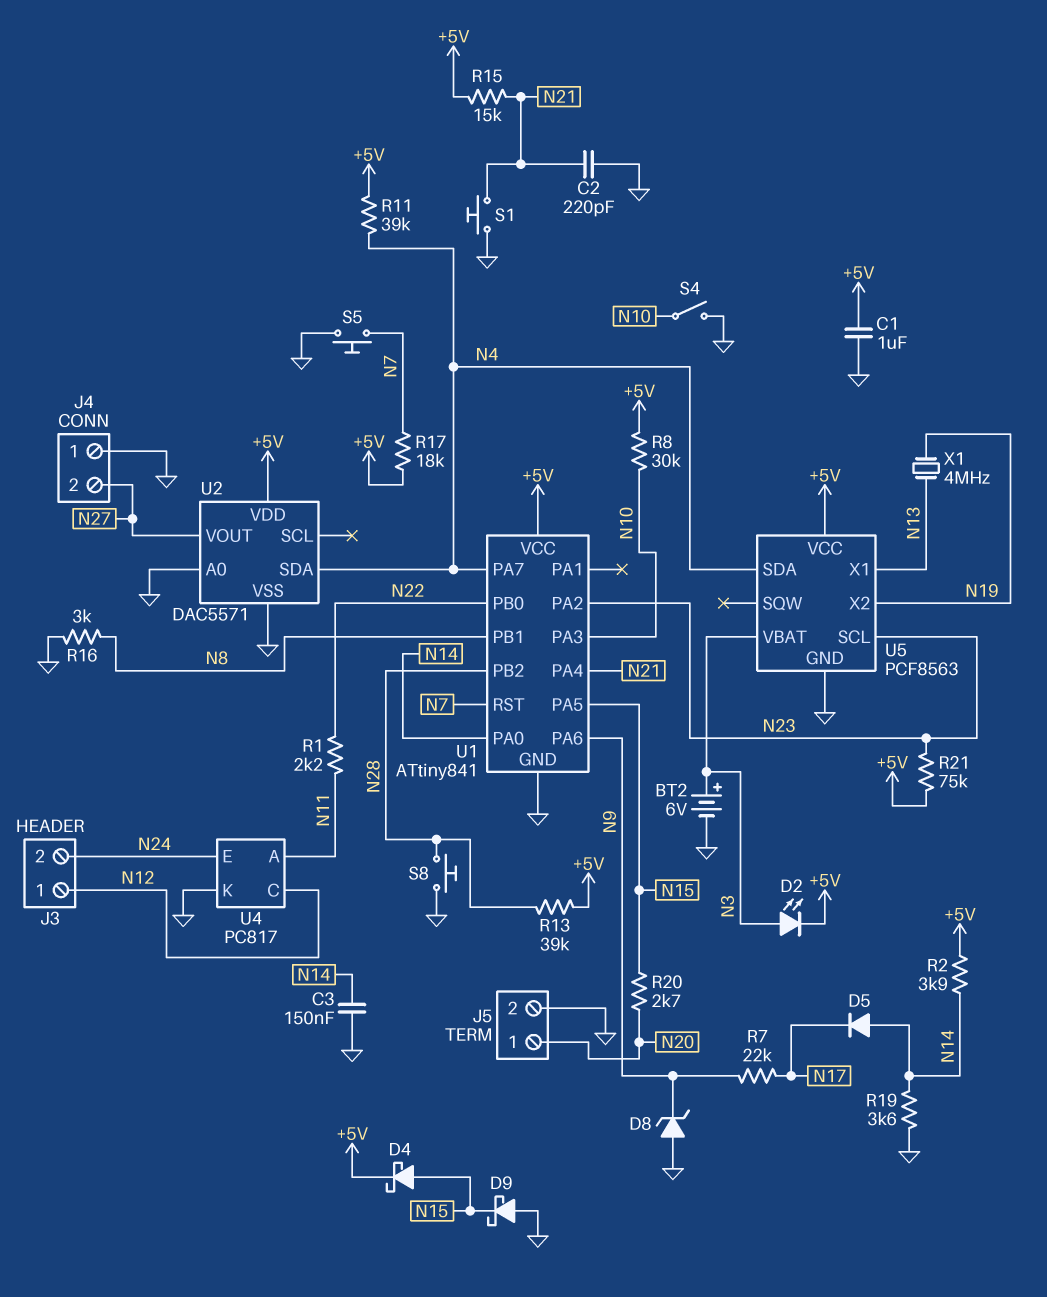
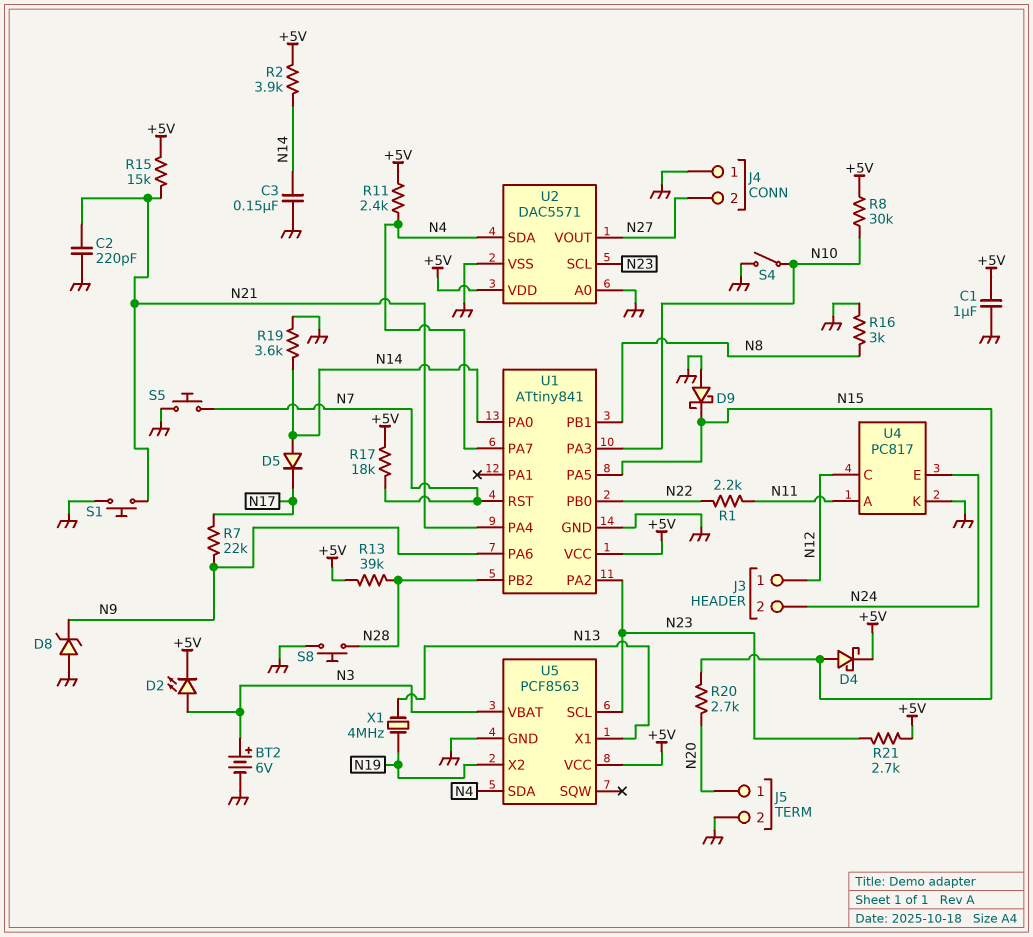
R11: 39k (+5V, N4) -> 2.4k (+5V, N4)
R21: 75k (+5V, N23) -> 2.7k (+5V, N23)
U2 pin SCL: none -> N23

